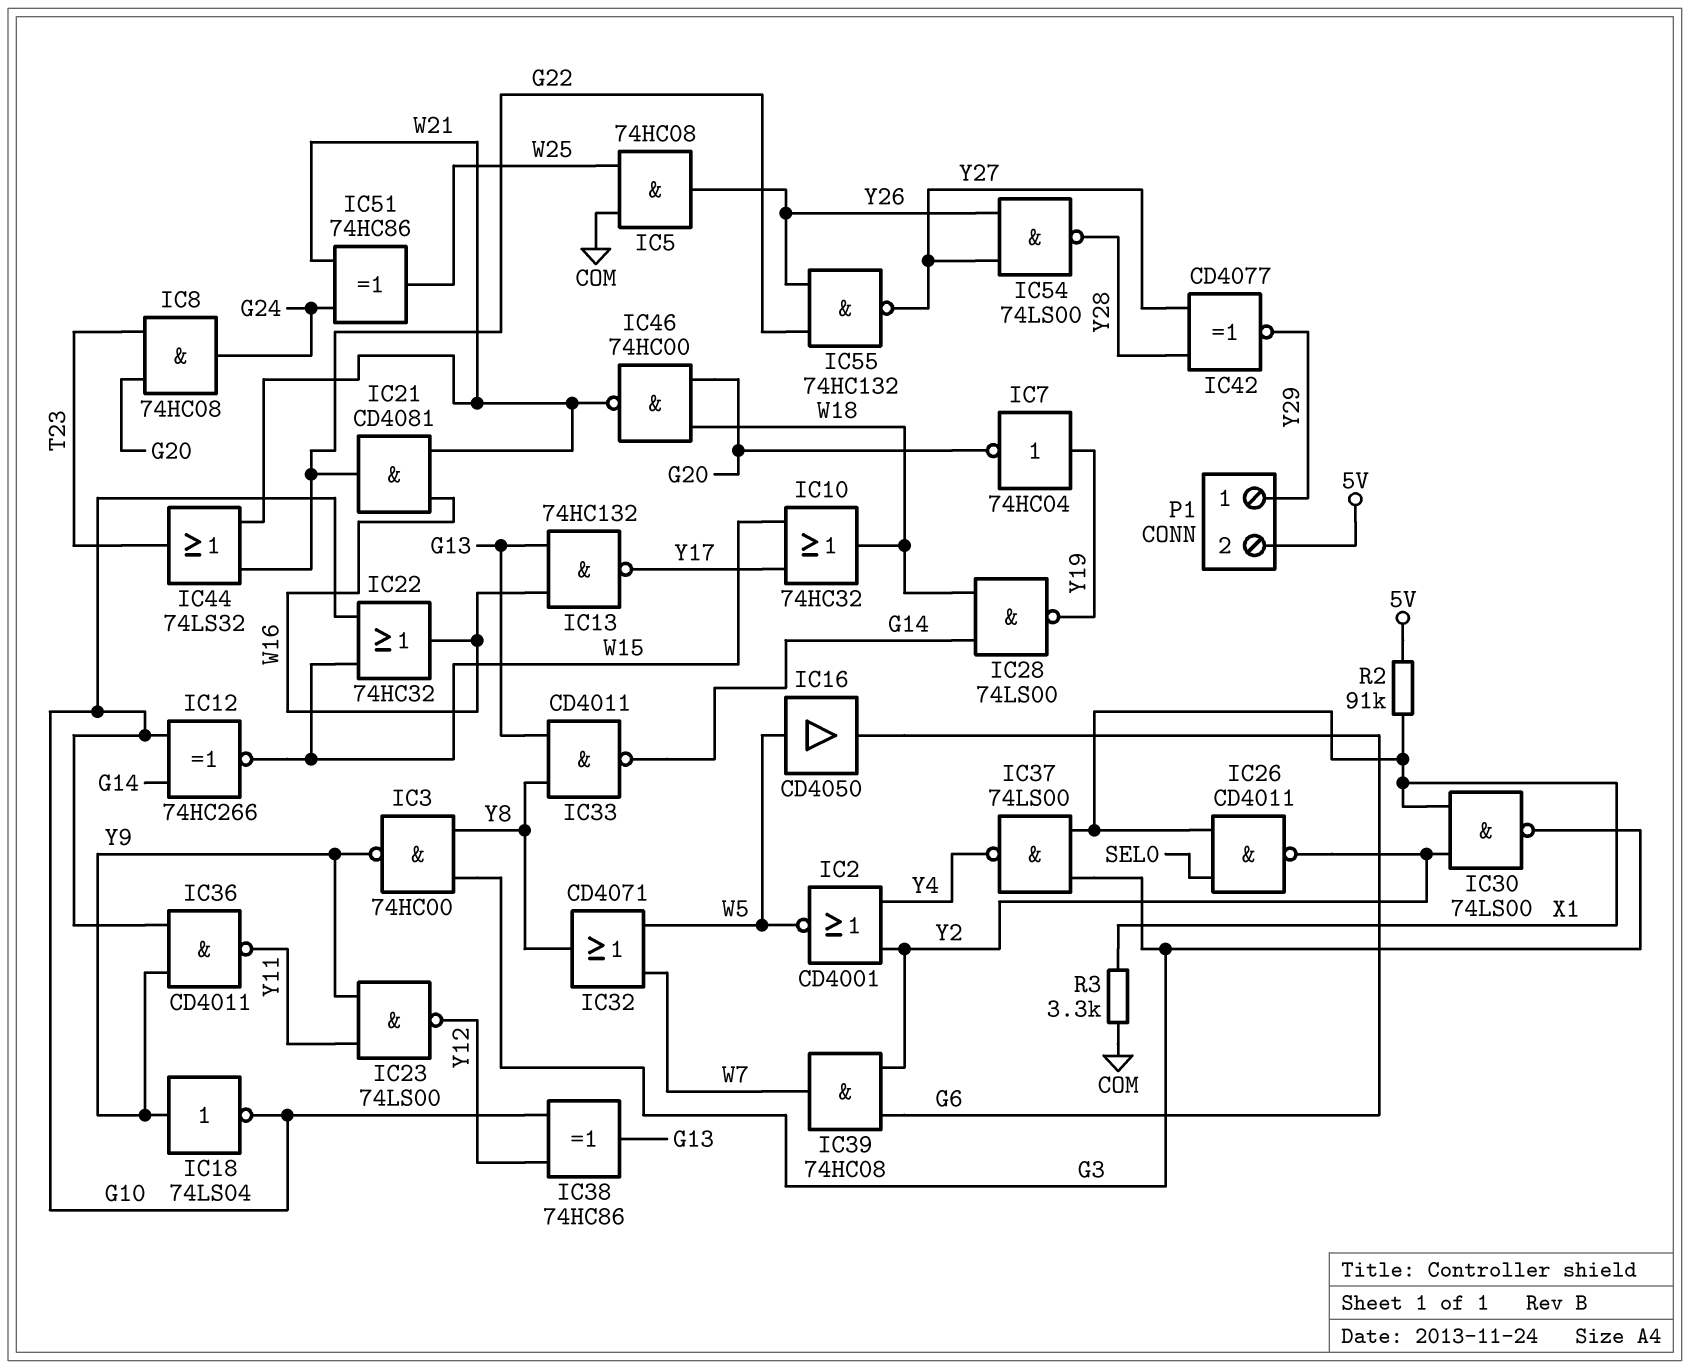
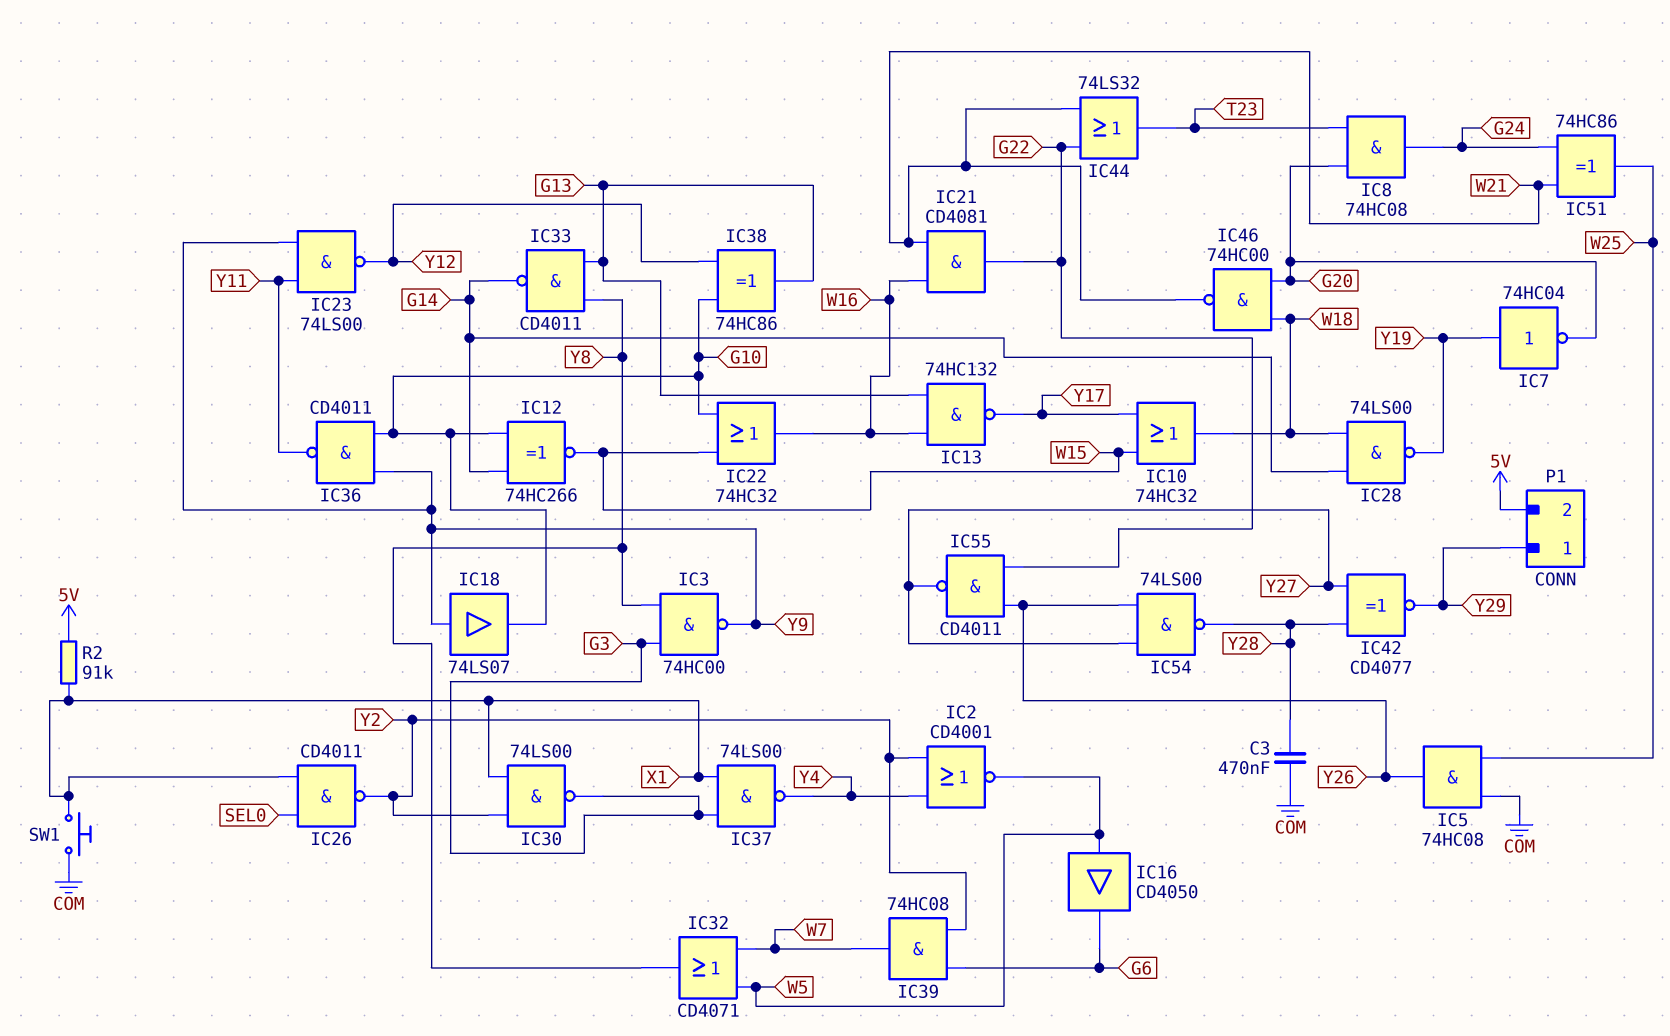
C3: none -> 470nF (COM, Y28)
IC18: NOT 74LS04 (in Y9, out G10) -> buffer 74LS07 (in Y9, out G10)
IC55: NAND 74HC132 (in G22, in Y26, out Y27) -> NAND CD4011 (in G22, in Y26, out Y27)
R3: 3.3k (COM, X1) -> none
SW1: none -> button (COM, X1)

